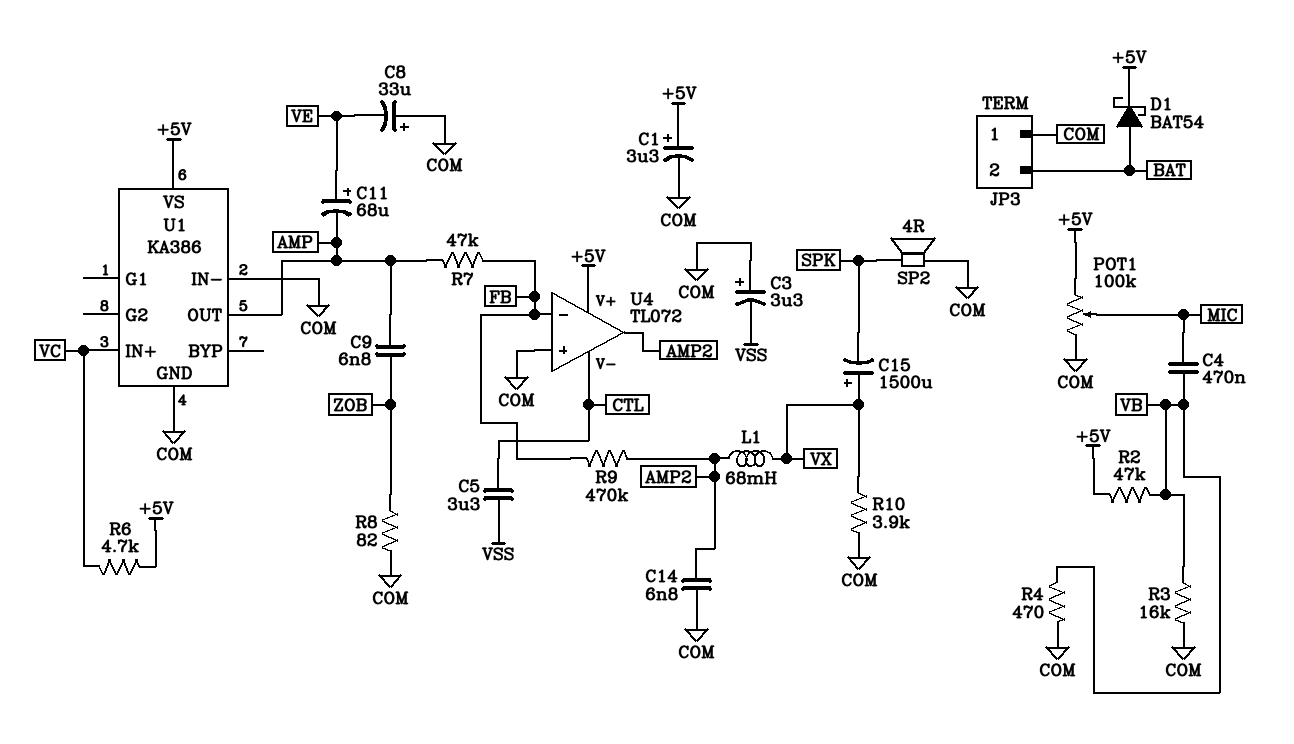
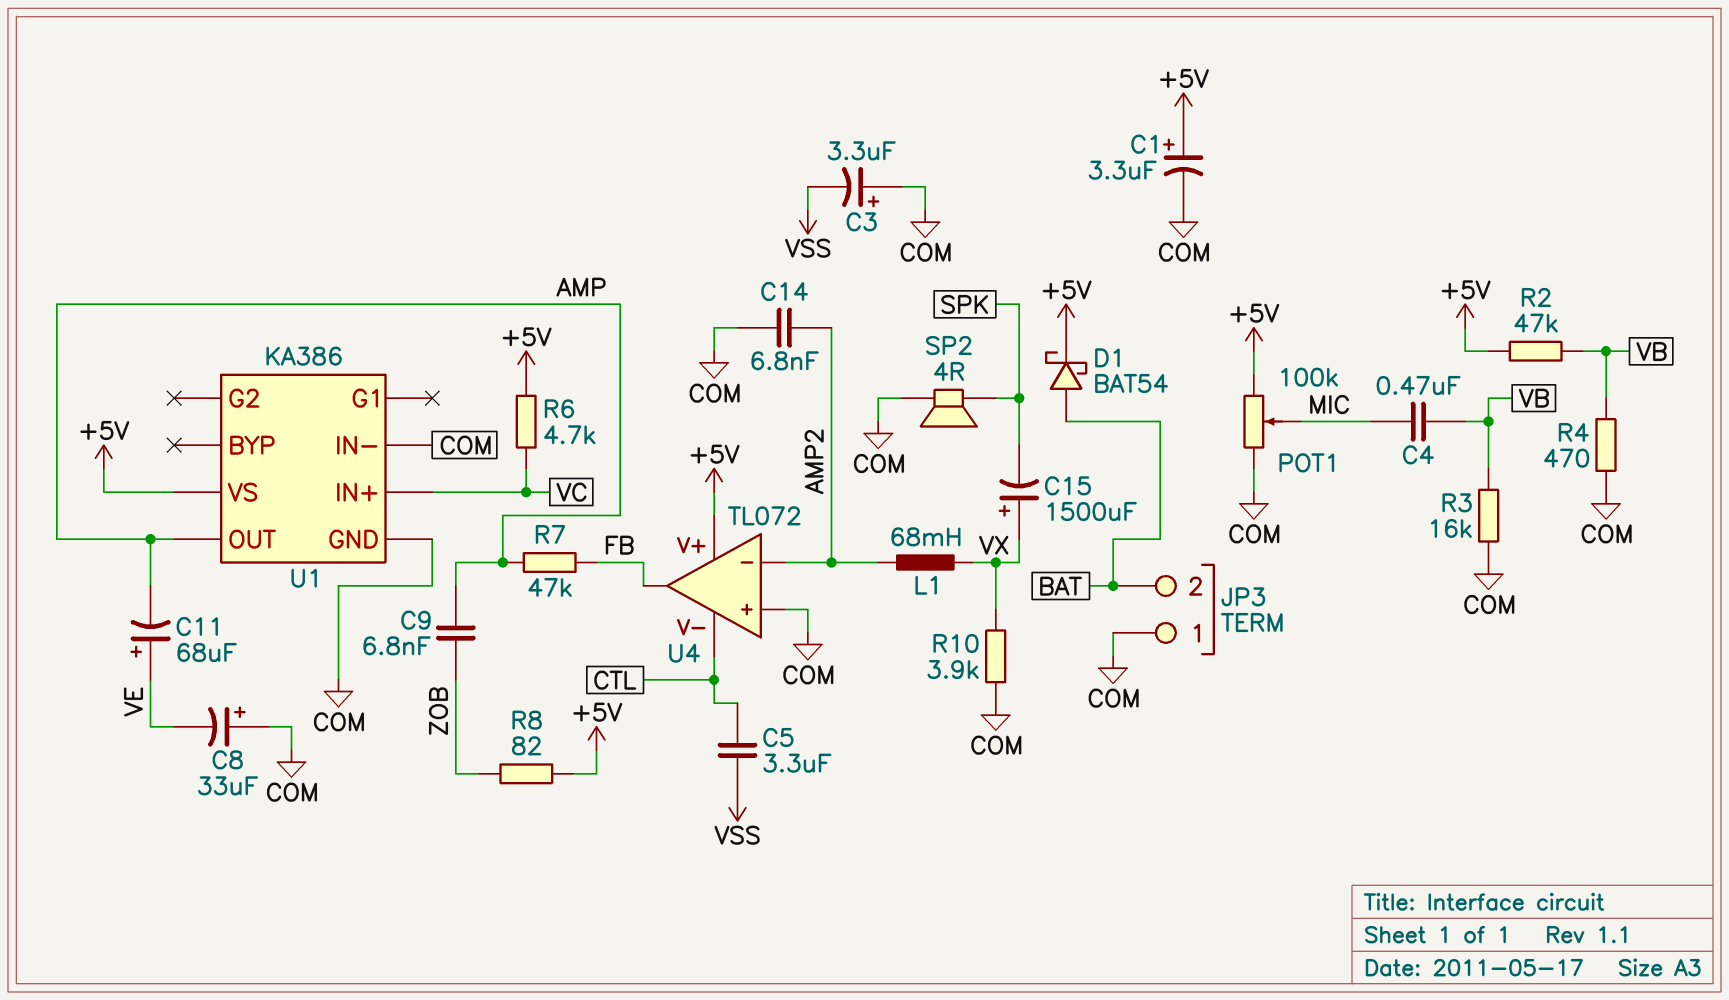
R8: 82 (COM, ZOB) -> 82 (+5V, ZOB)
R9: 470k (AMP2, FB) -> none
U4 pin in-: FB -> AMP2
U4 pin out: AMP2 -> FB

